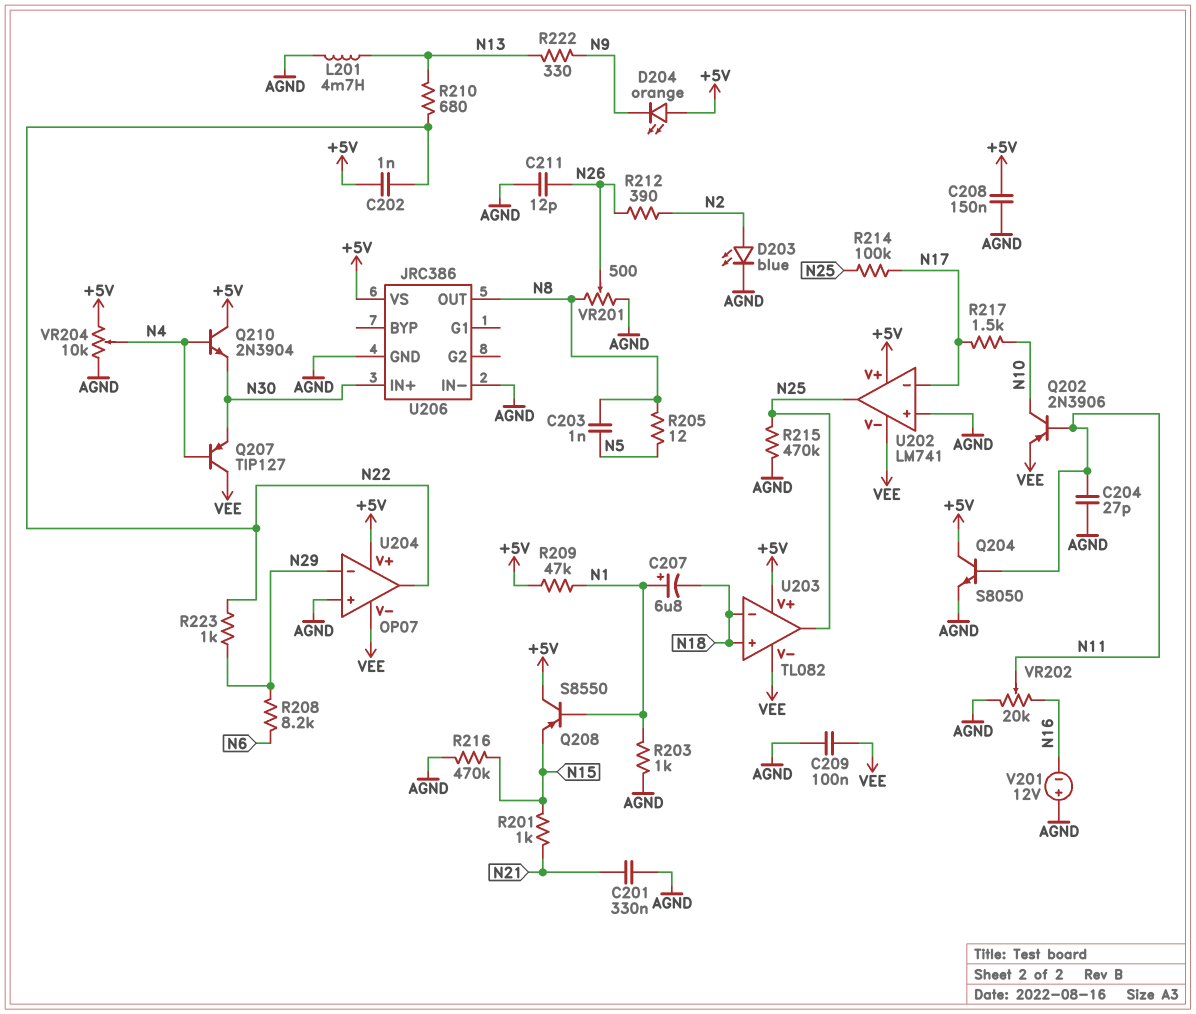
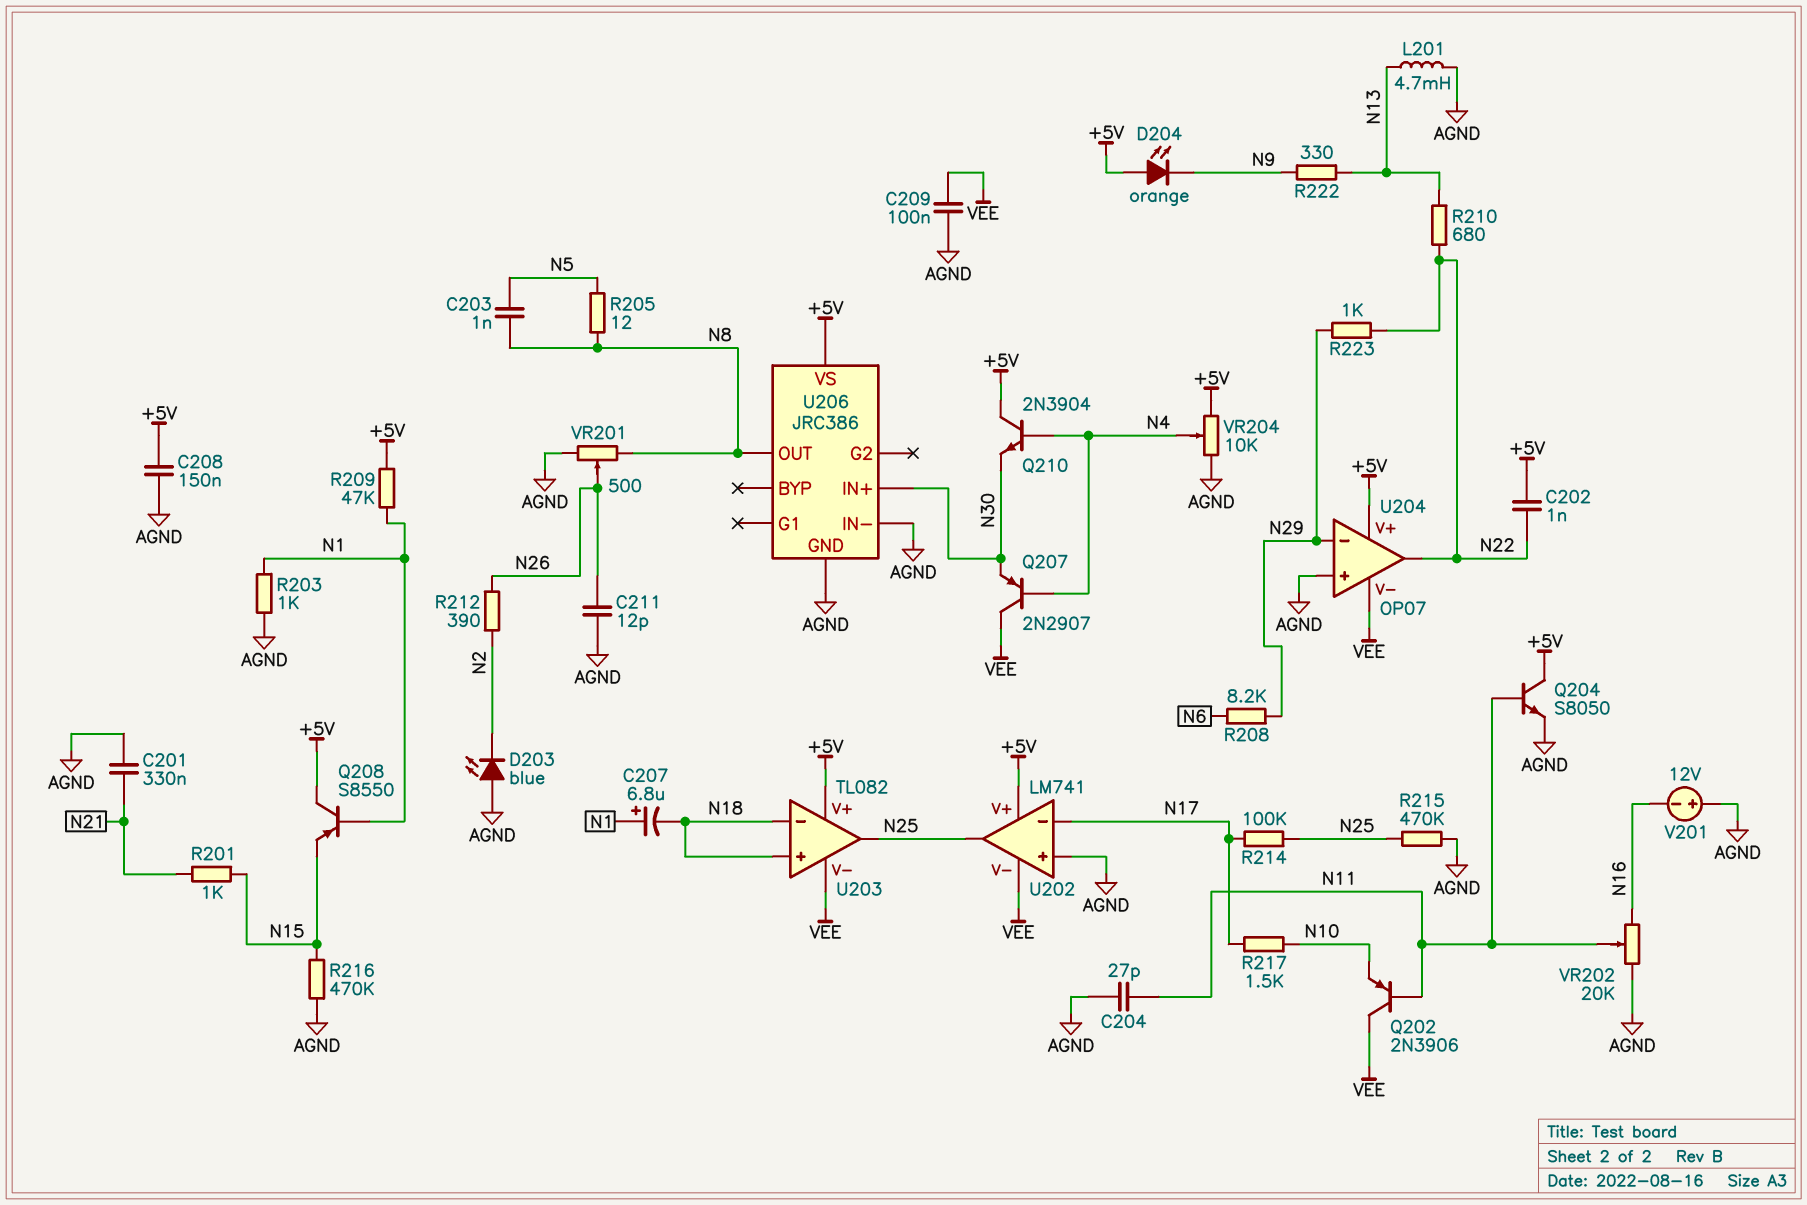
D203: LED blue (A N2, K AGND) -> LED blue (A AGND, K N2)
Q202: PNP 2N3906 (B N11, C N10, E VEE) -> PNP 2N3906 (B N11, C VEE, E N10)
Q207: PNP TIP127 (B N4, C VEE, E N30) -> PNP 2N2907 (B N4, C VEE, E N30)

